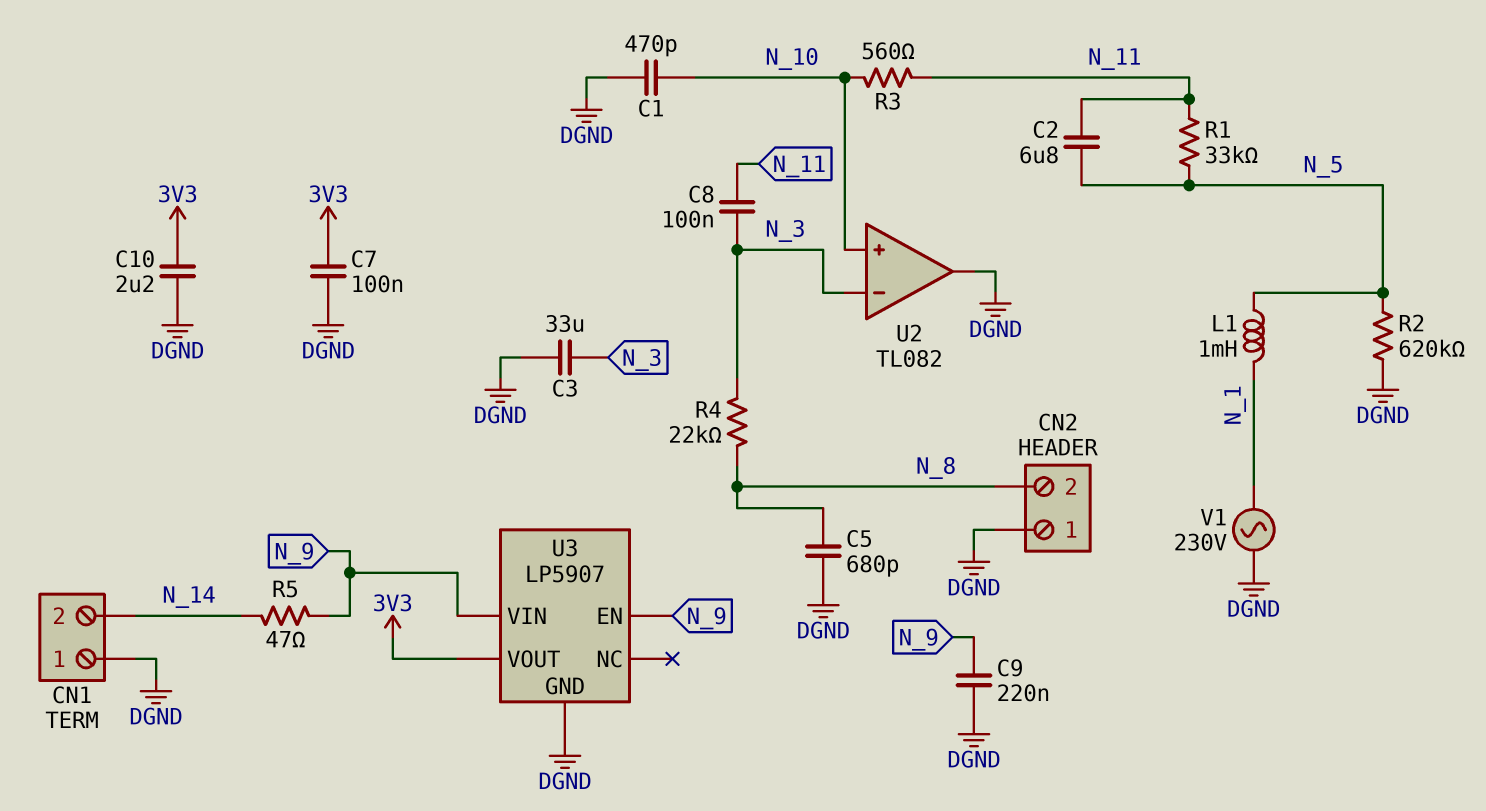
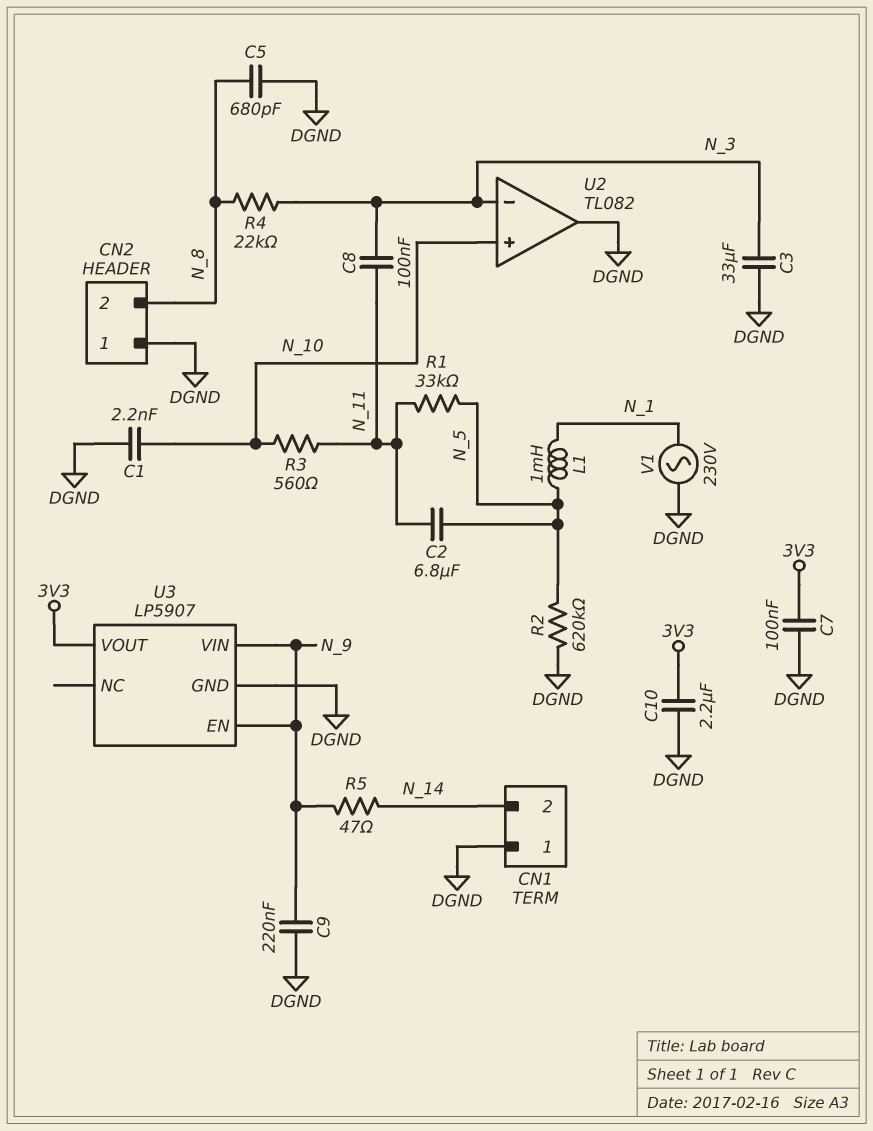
C1: 470pF (DGND, N_10) -> 2.2nF (DGND, N_10)

